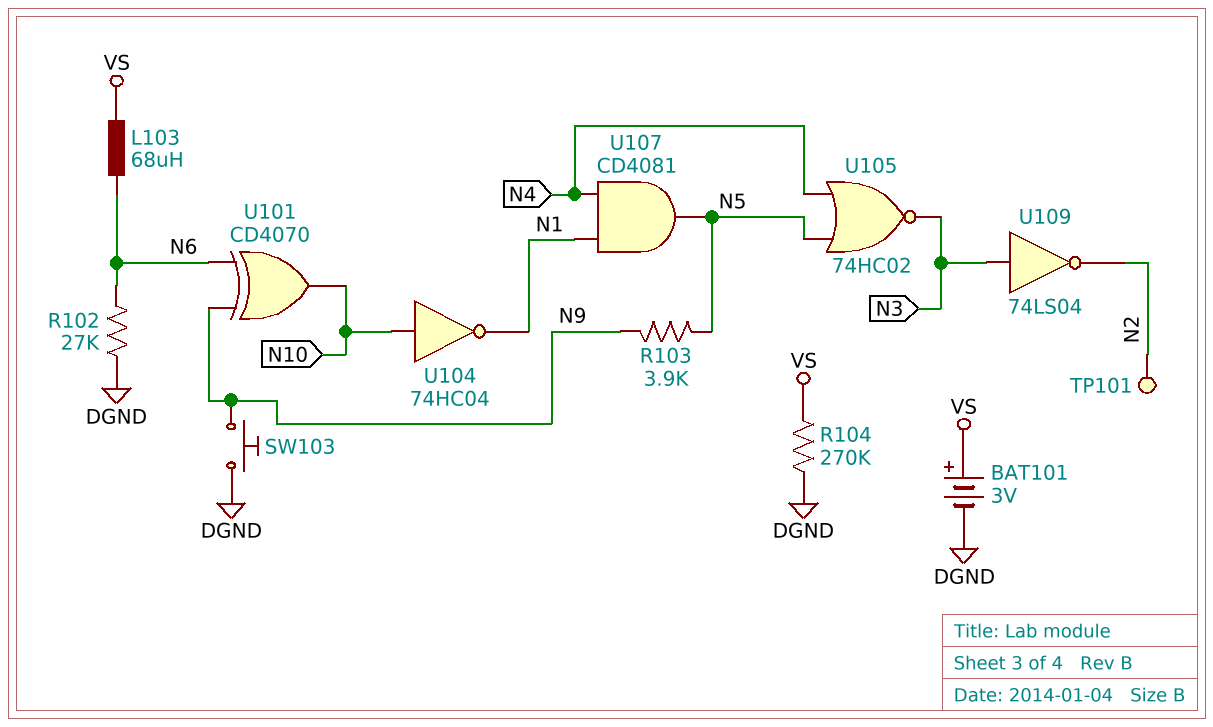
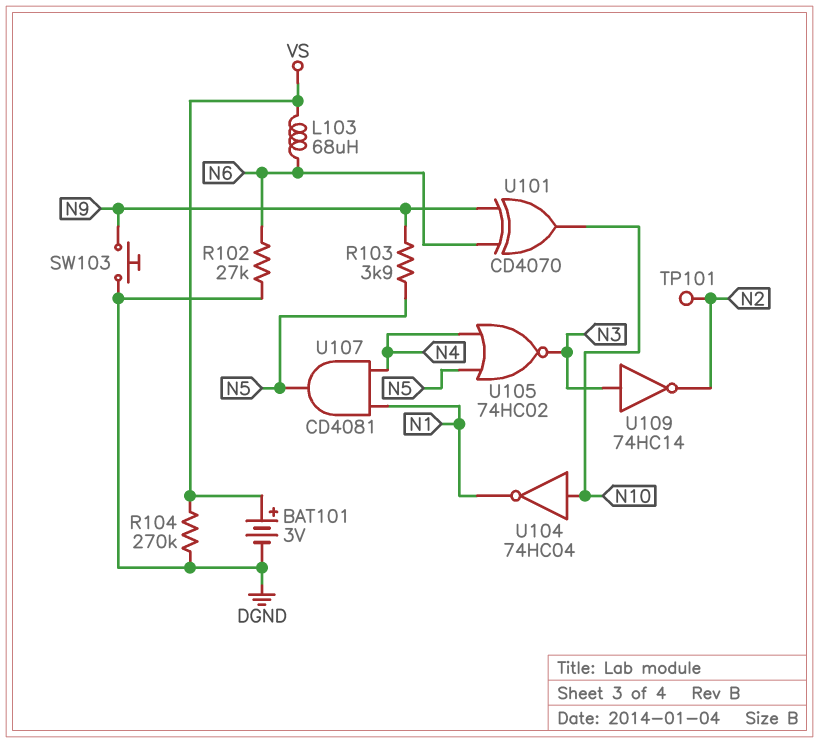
U109: NOT 74LS04 (in N3, out N2) -> NOT 74HC14 (in N3, out N2)

